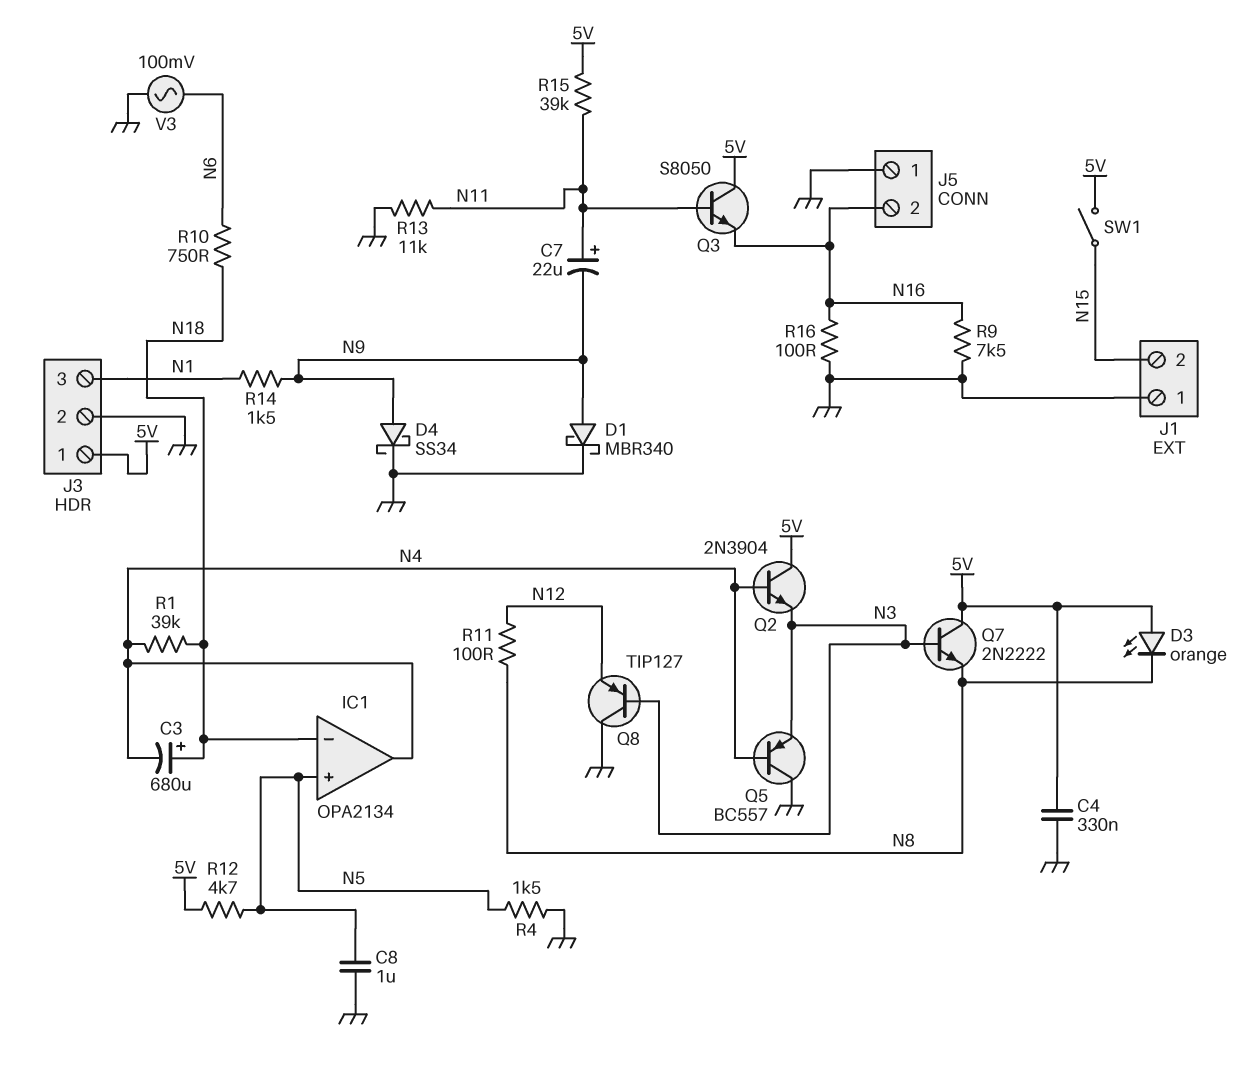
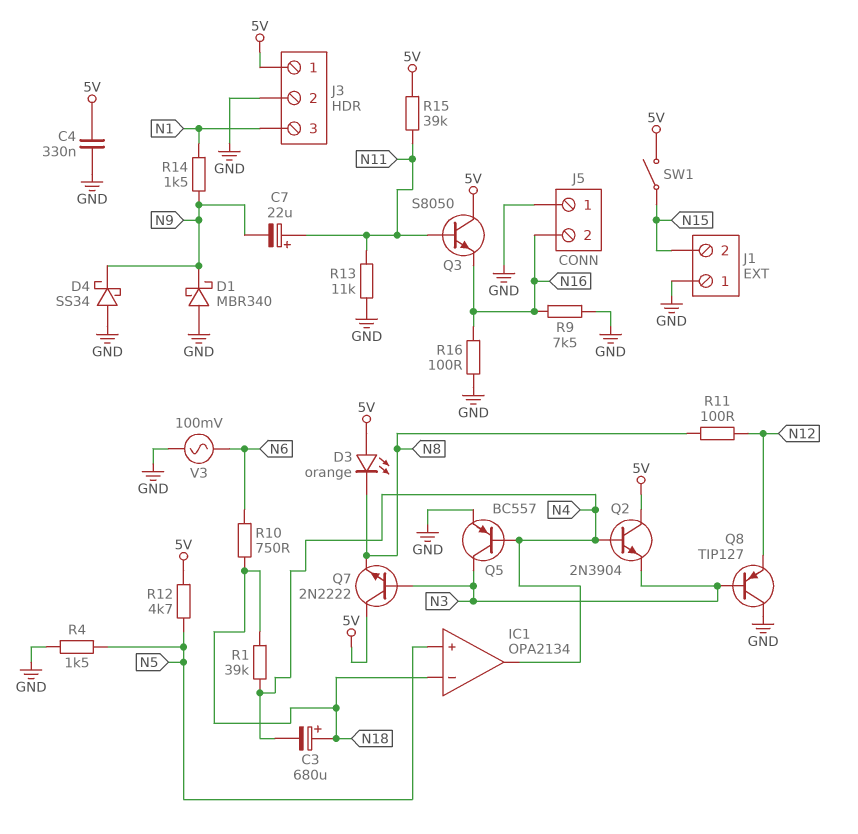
C8: 1uF (GND, N5) -> none
D1: schottky MBR340 (A N9, K GND) -> schottky MBR340 (A GND, K N9)
D4: schottky SS34 (A N9, K GND) -> schottky SS34 (A GND, K N9)
Q5: PNP BC557 (B N4, C GND, E N3) -> PNP BC557 (B N4, C N3, E GND)

